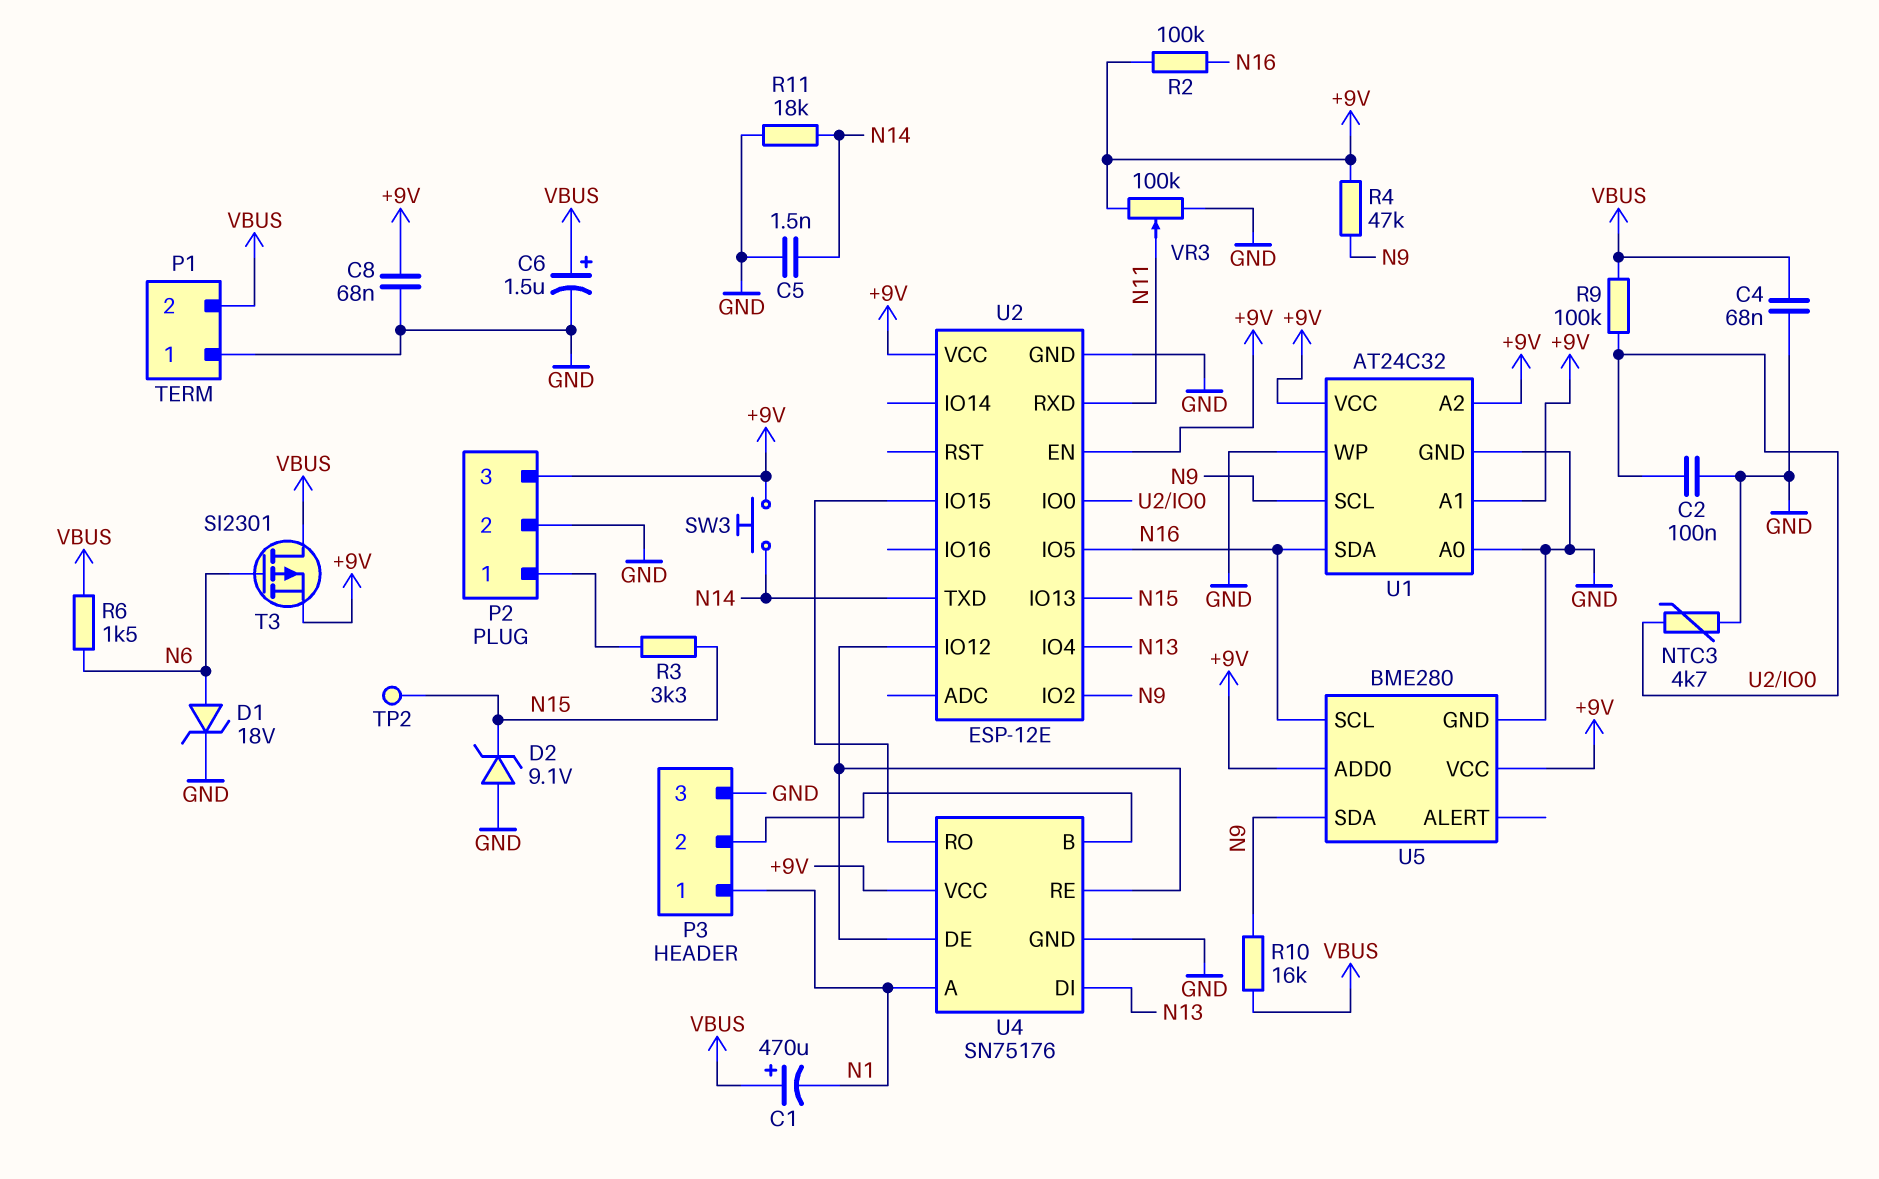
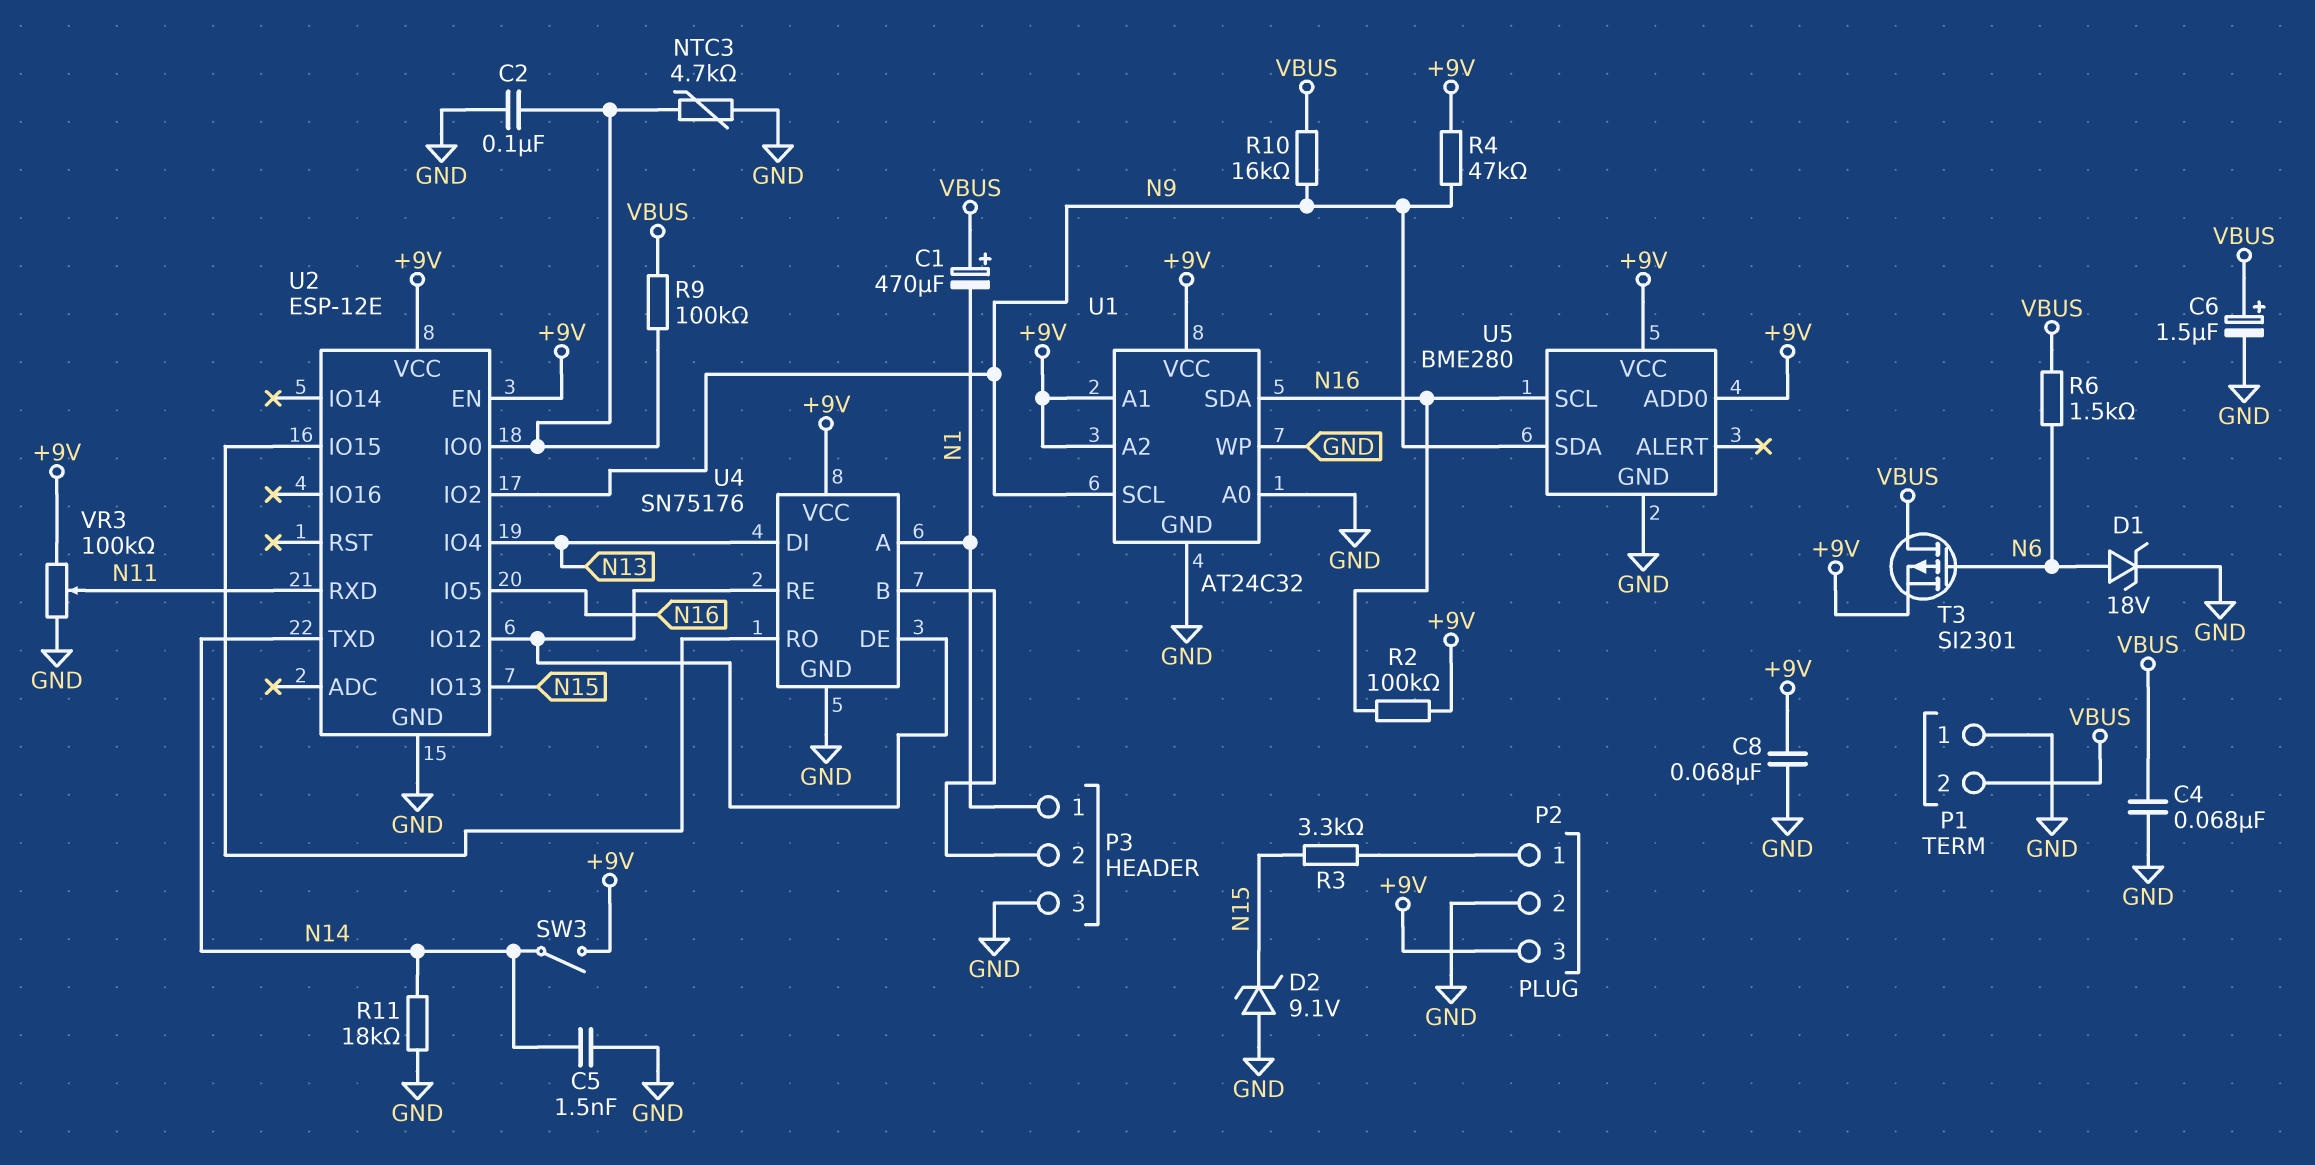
SW3: button (+9V, N14) -> switch (+9V, N14)
TP2: test point (N15) -> none

